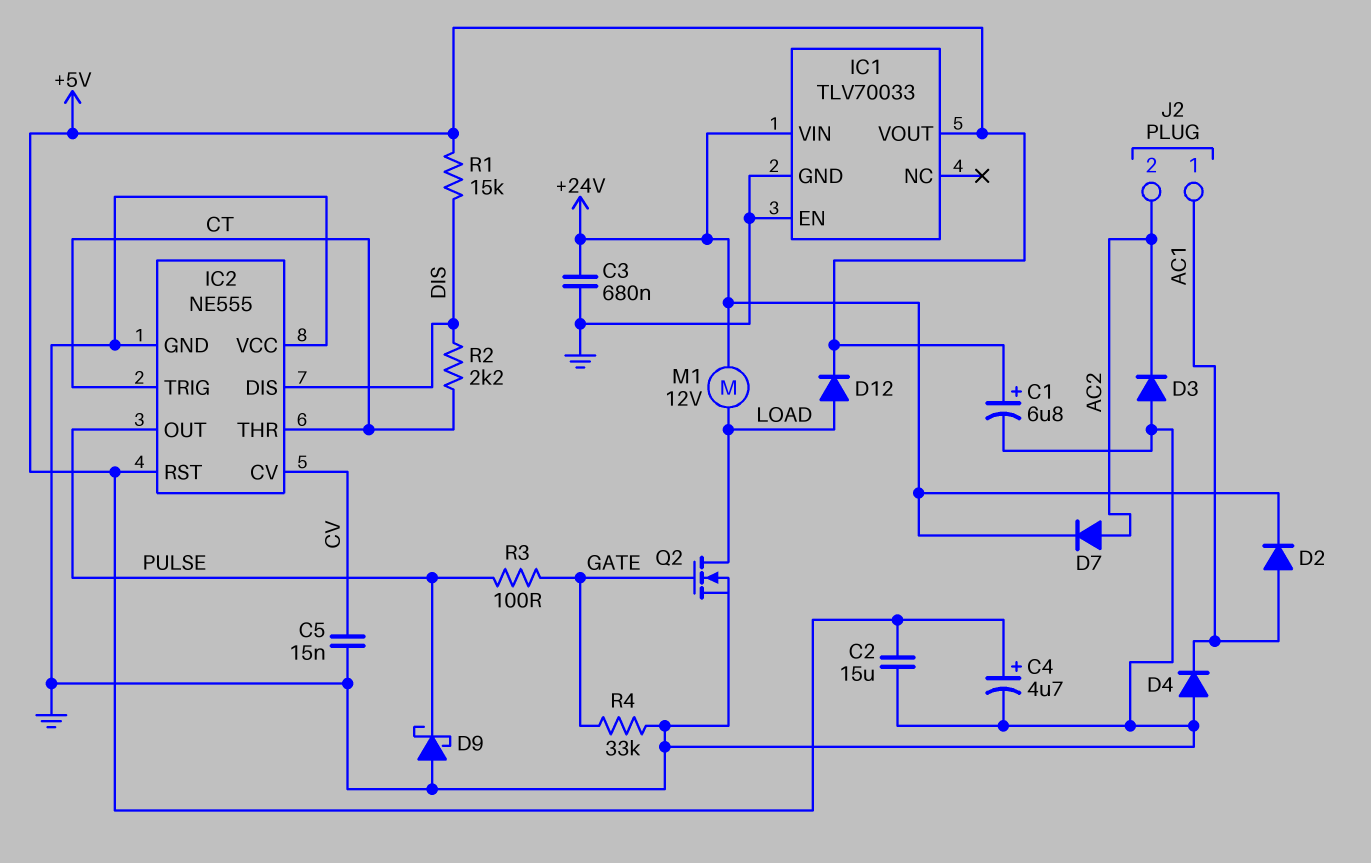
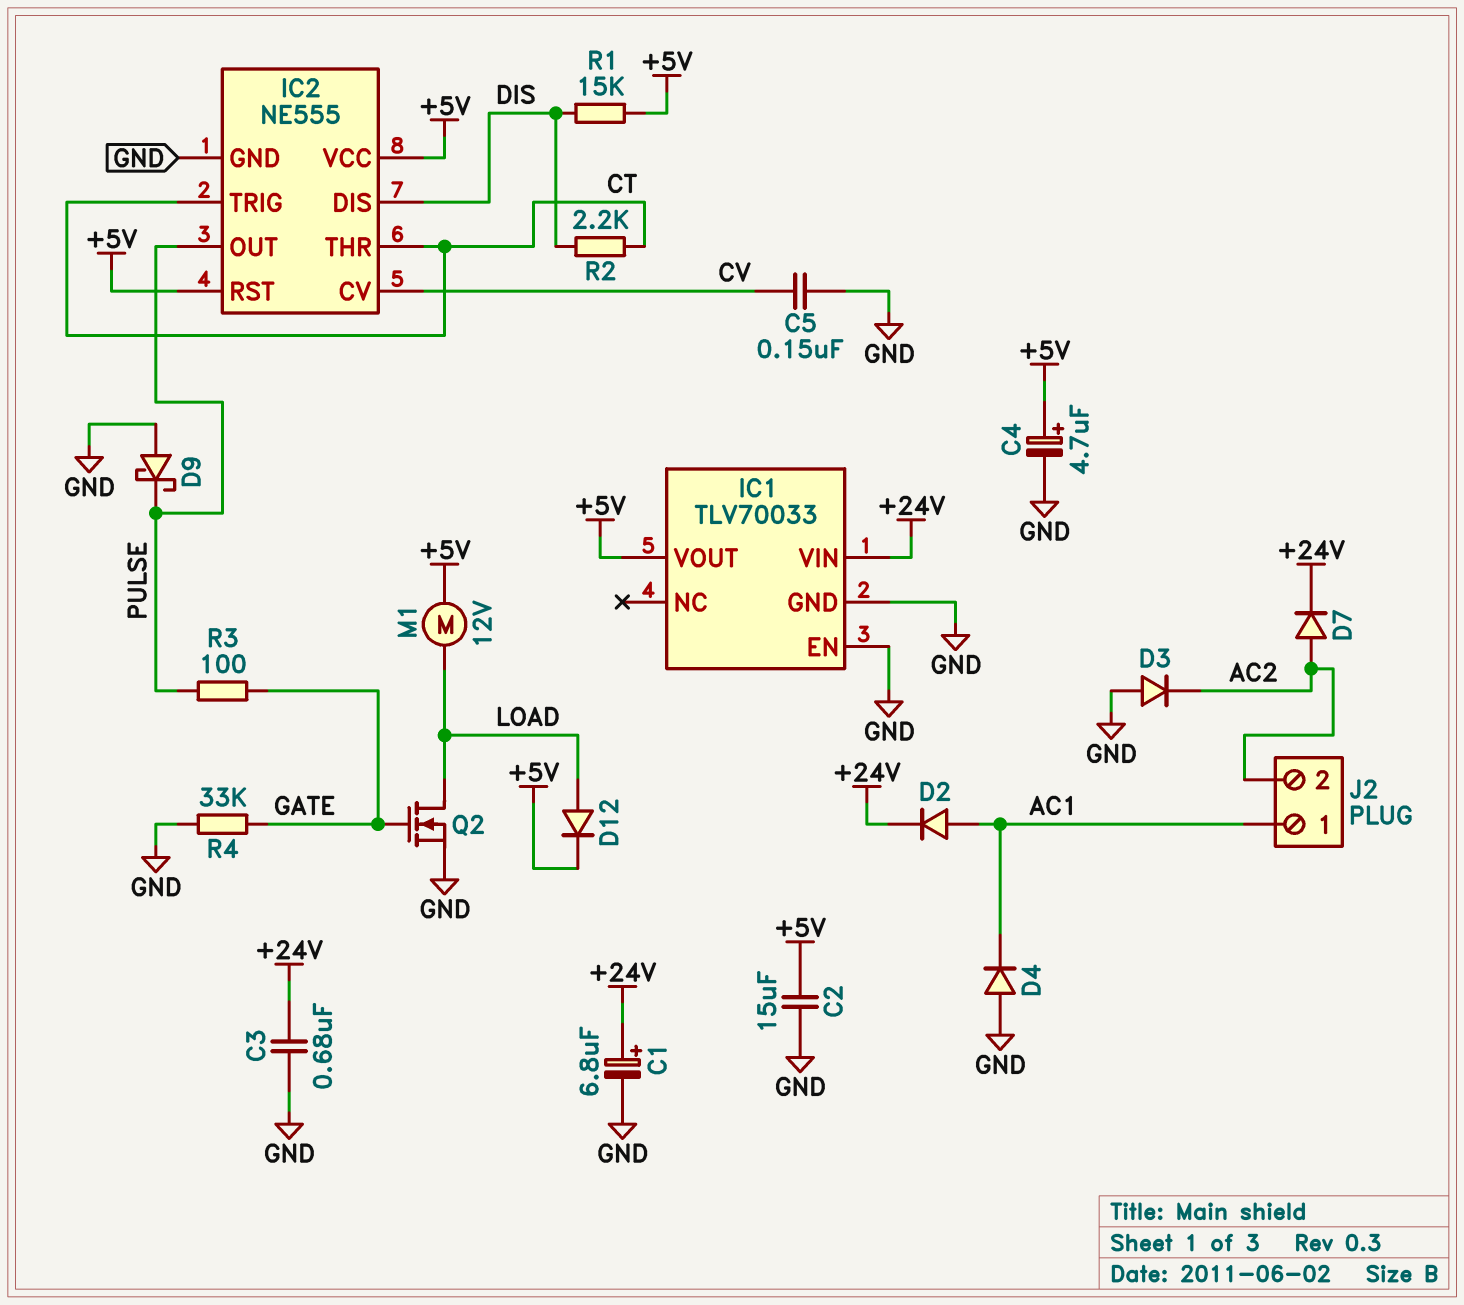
C1: 6.8uF (plus +5V, minus GND) -> 6.8uF (plus +24V, minus GND)
C5: 15nF (CV, GND) -> 150nF (CV, GND)
IC2 pin VCC: GND -> +5V
M1: motor 12V (+24V, LOAD) -> motor 12V (+5V, LOAD)

